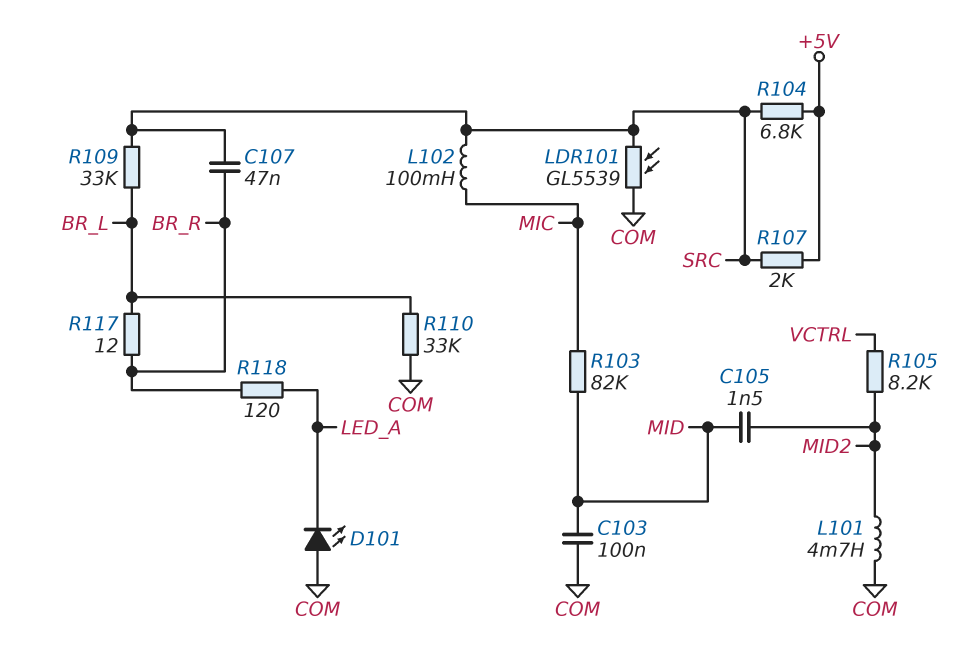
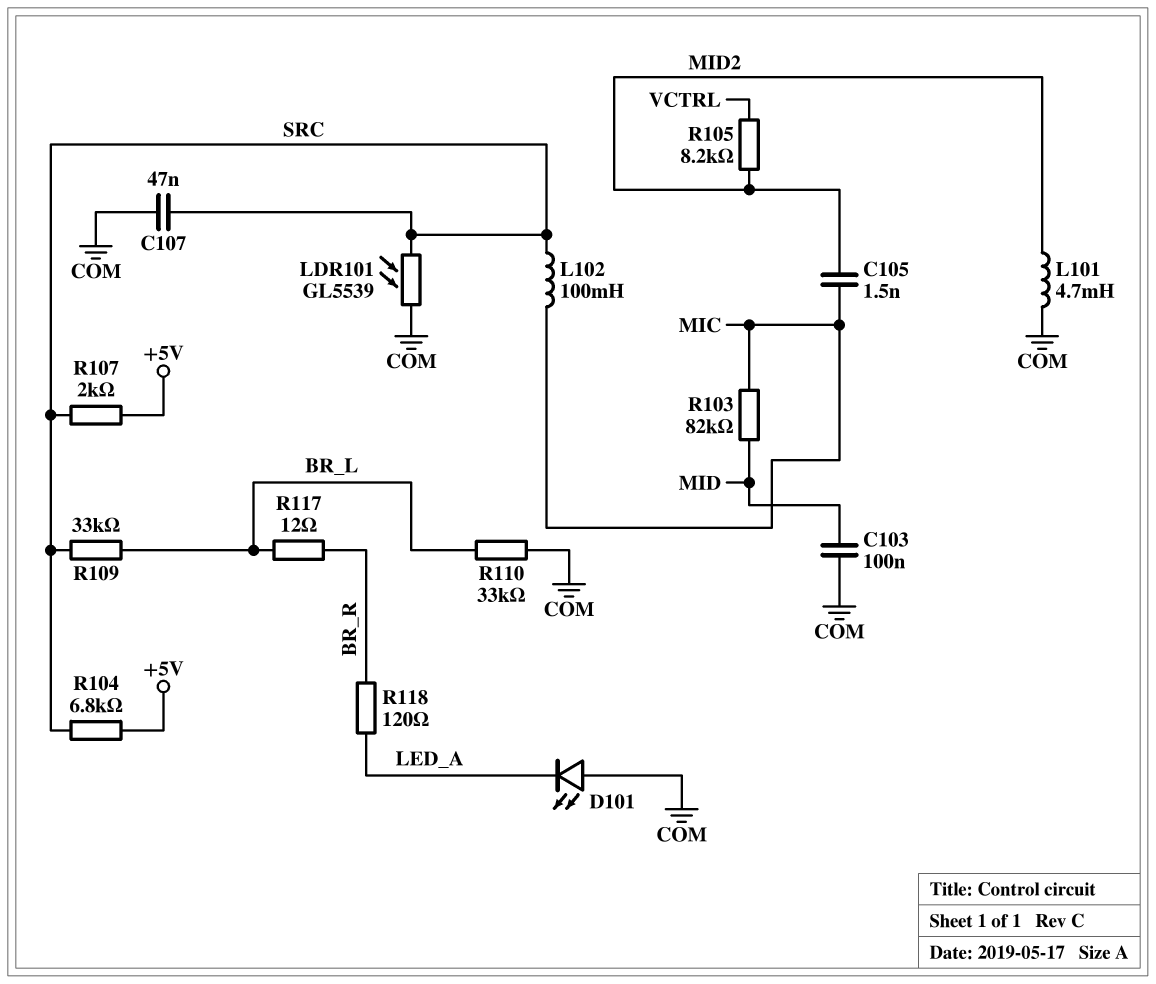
C105: 1.5nF (MID, MID2) -> 1.5nF (MIC, MID2)
C107: 47nF (BR_R, SRC) -> 47nF (COM, SRC)

